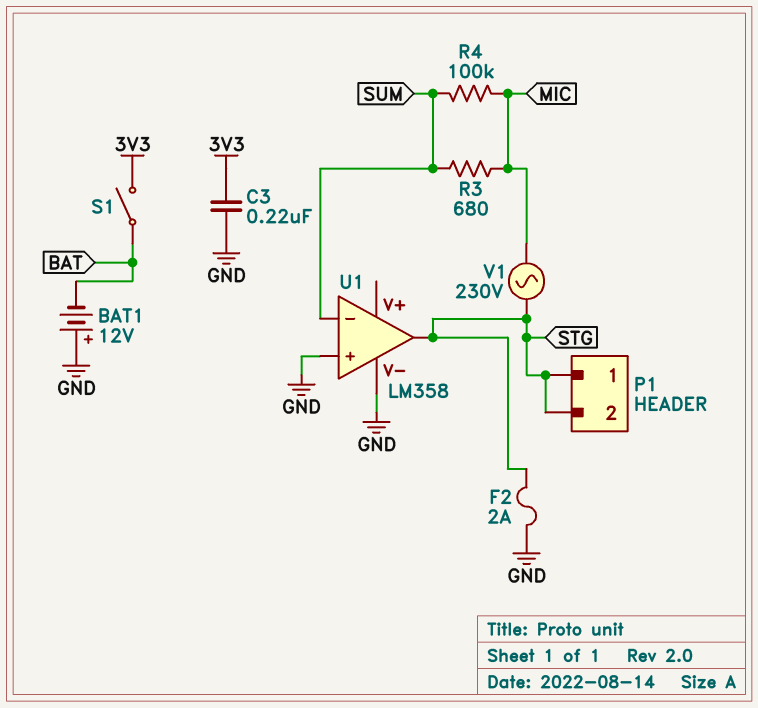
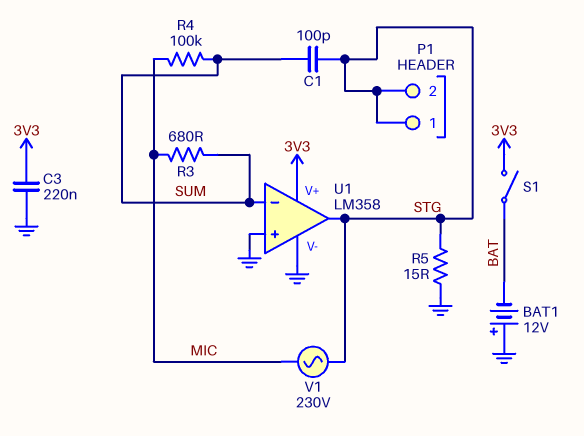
C1: none -> 100pF (STG, SUM)
F2: 2A (GND, STG) -> none
R5: none -> 15 (GND, STG)
U1 pin V+: none -> 3V3

